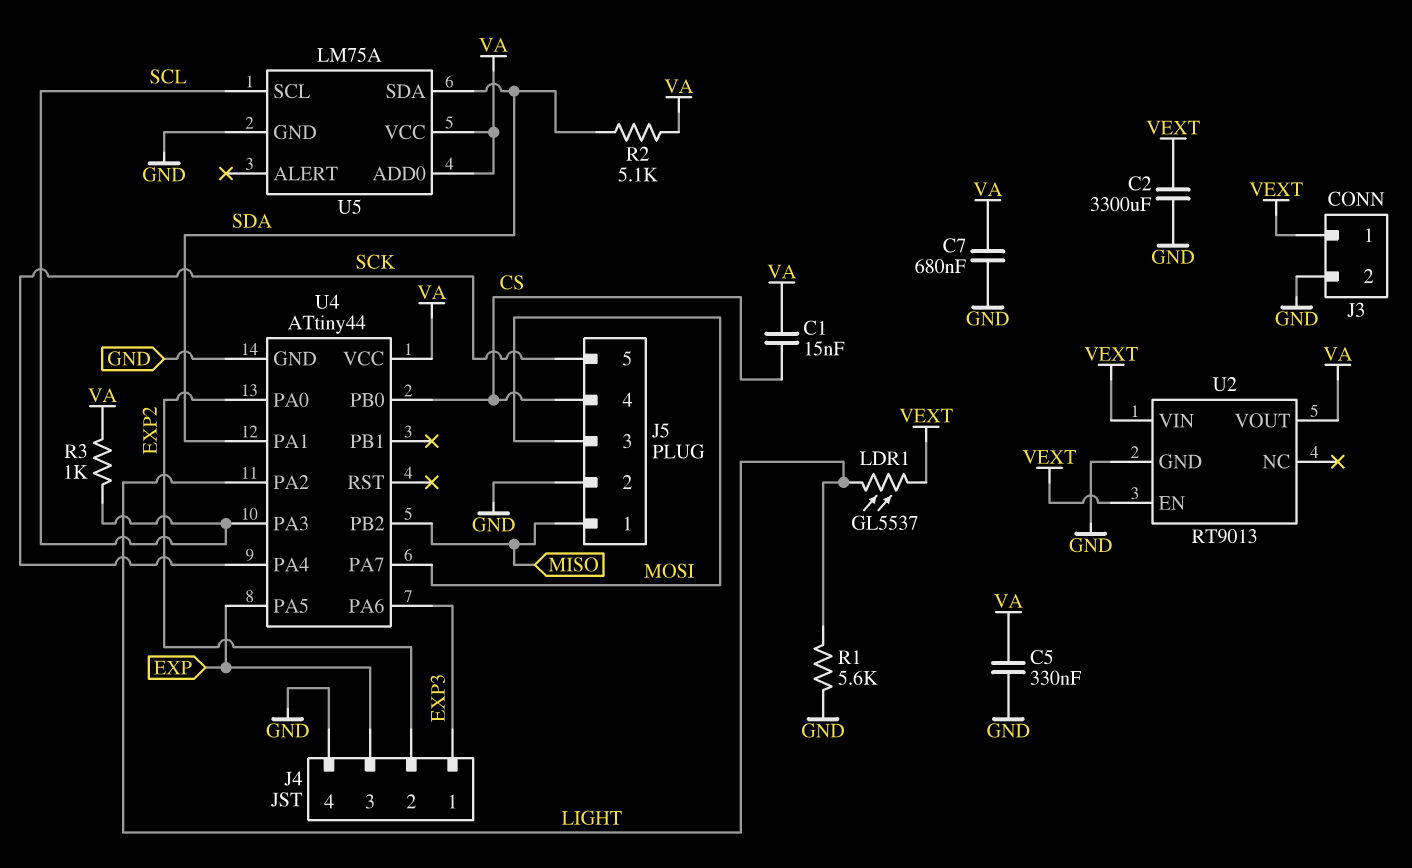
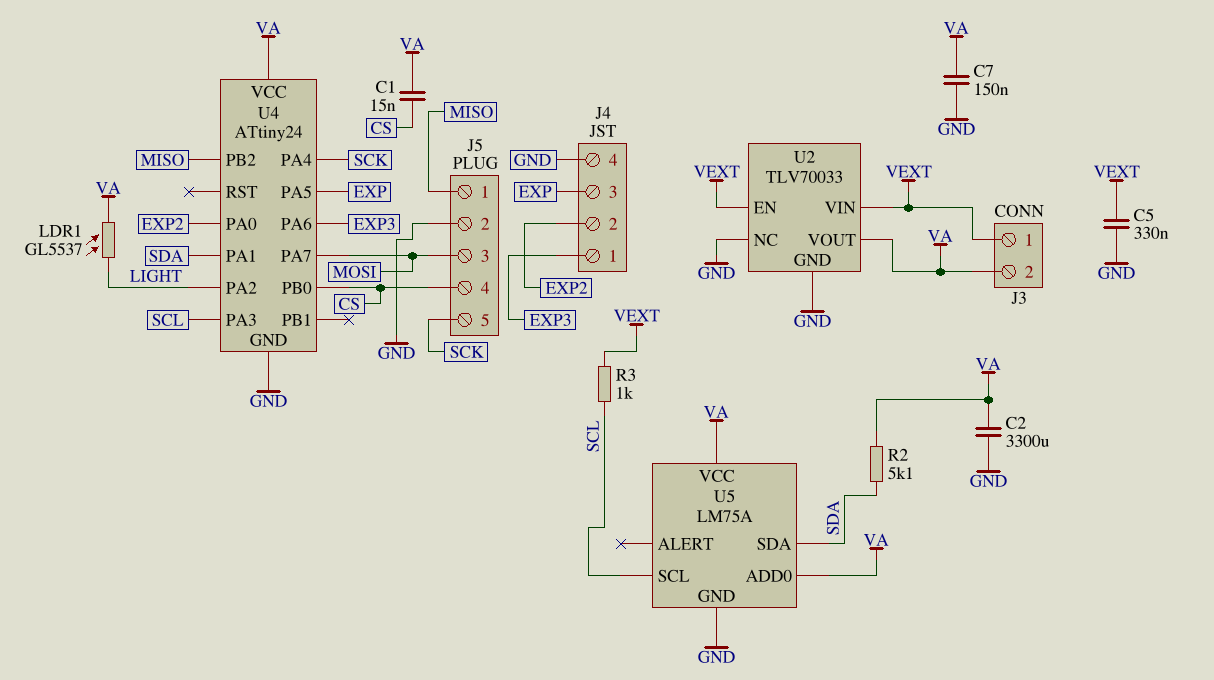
C2: 3300uF (GND, VEXT) -> 3300uF (GND, VA)
C5: 330nF (GND, VA) -> 330nF (GND, VEXT)
C7: 680nF (GND, VA) -> 150nF (GND, VA)
J3 pin 2: GND -> VA
LDR1: GL5537 (LIGHT, VEXT) -> GL5537 (LIGHT, VA)
R1: 5.6k (GND, LIGHT) -> none
R3: 1k (SCL, VA) -> 1k (SCL, VEXT)
U2: RT9013 -> TLV70033
U2 pin NC: none -> GND
U4: ATtiny44 -> ATtiny24

